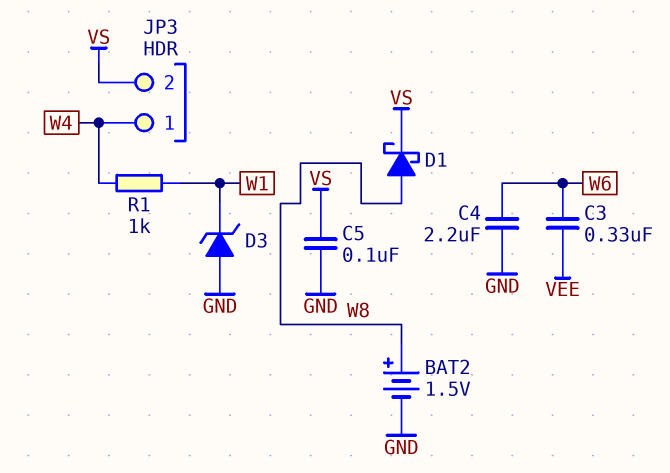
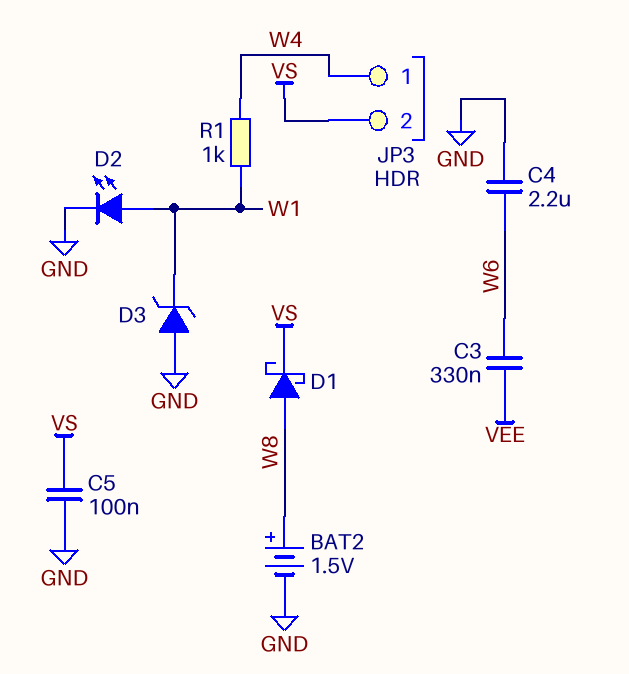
D2: none -> LED (A W1, K GND)

